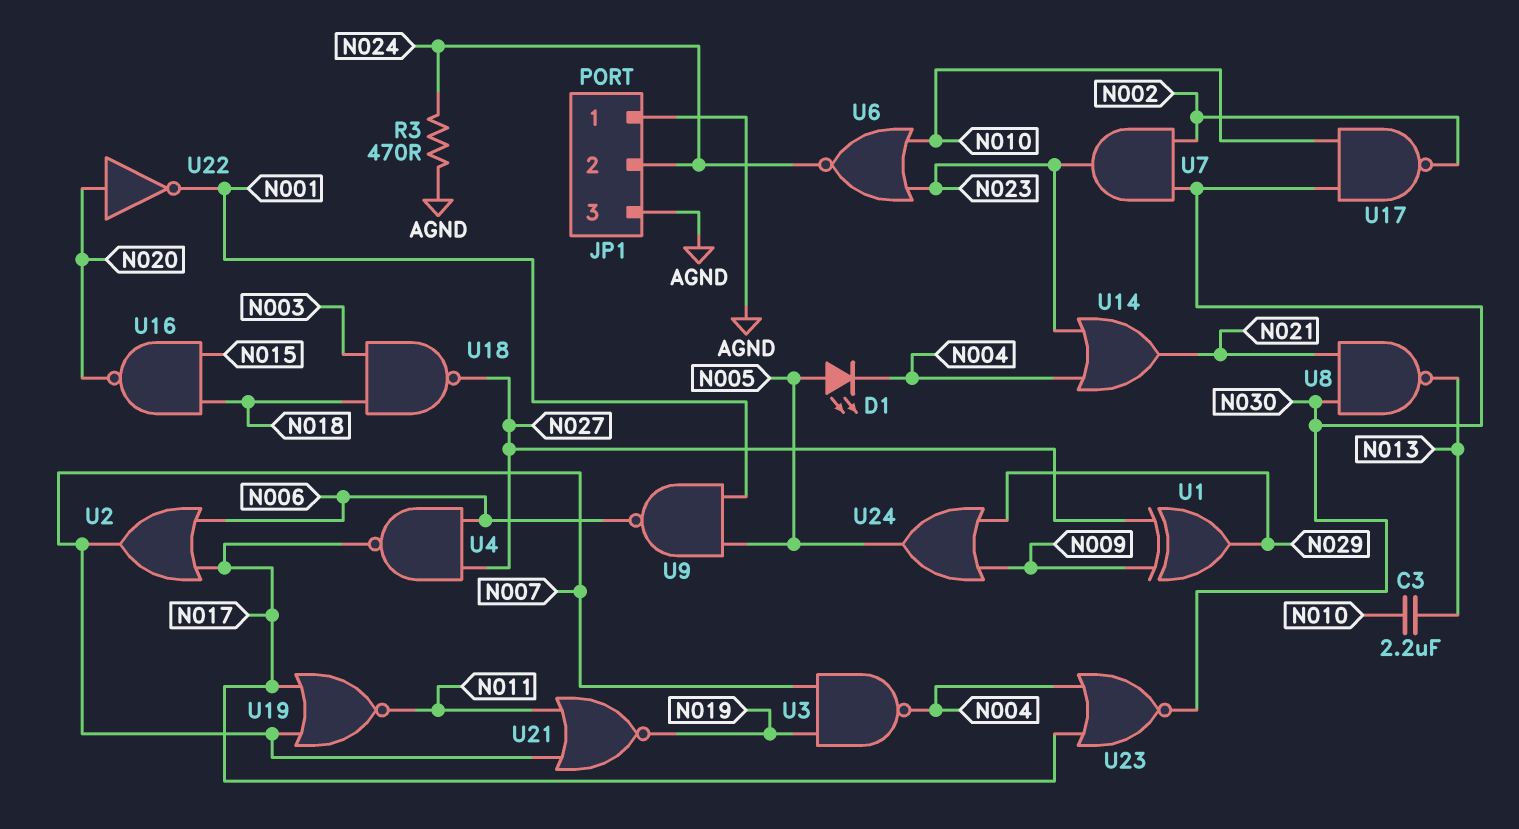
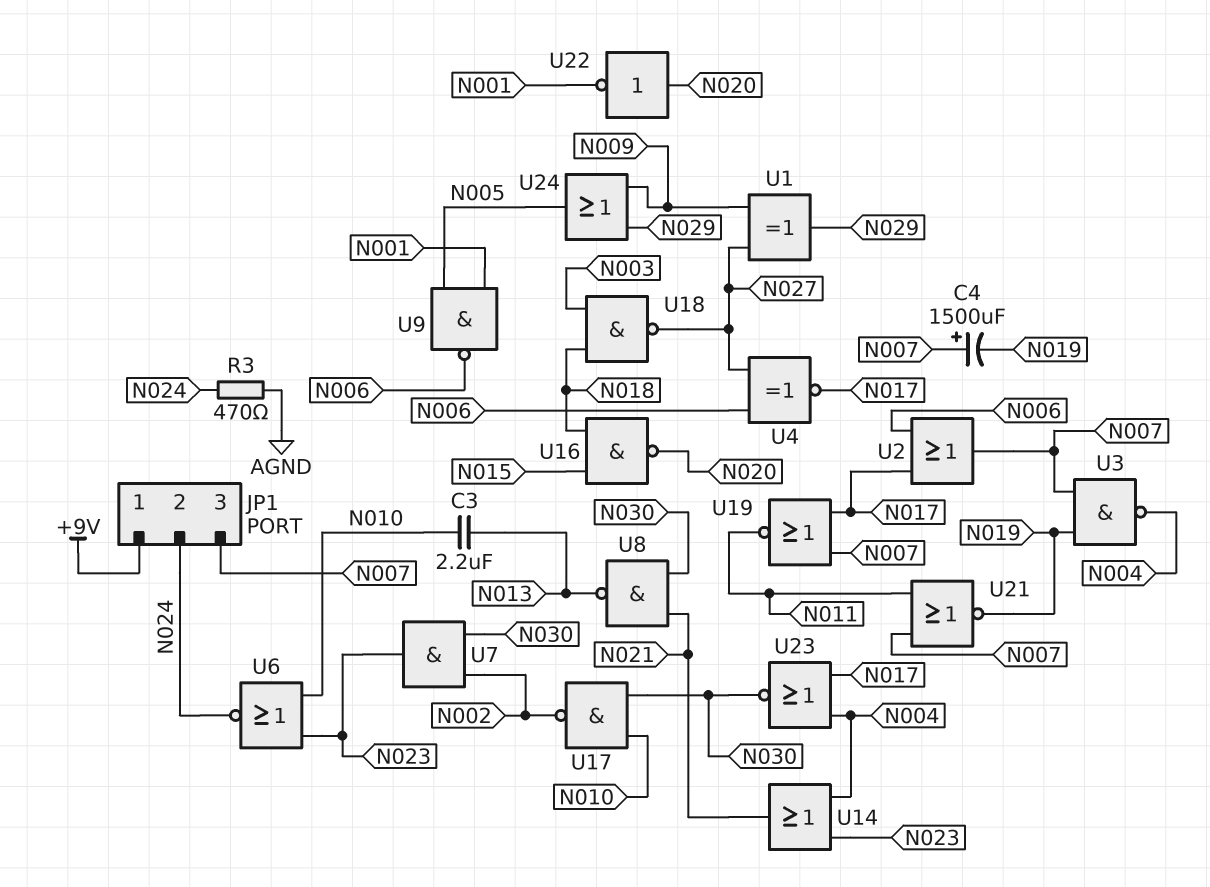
C4: none -> 1500uF (plus N007, minus N019)
D1: LED (A N005, K N004) -> none
JP1 pin 1: AGND -> +9V
JP1 pin 3: AGND -> N007
U4: NAND (in N006, in N027, out N017) -> XNOR (in N006, in N027, out N017)

